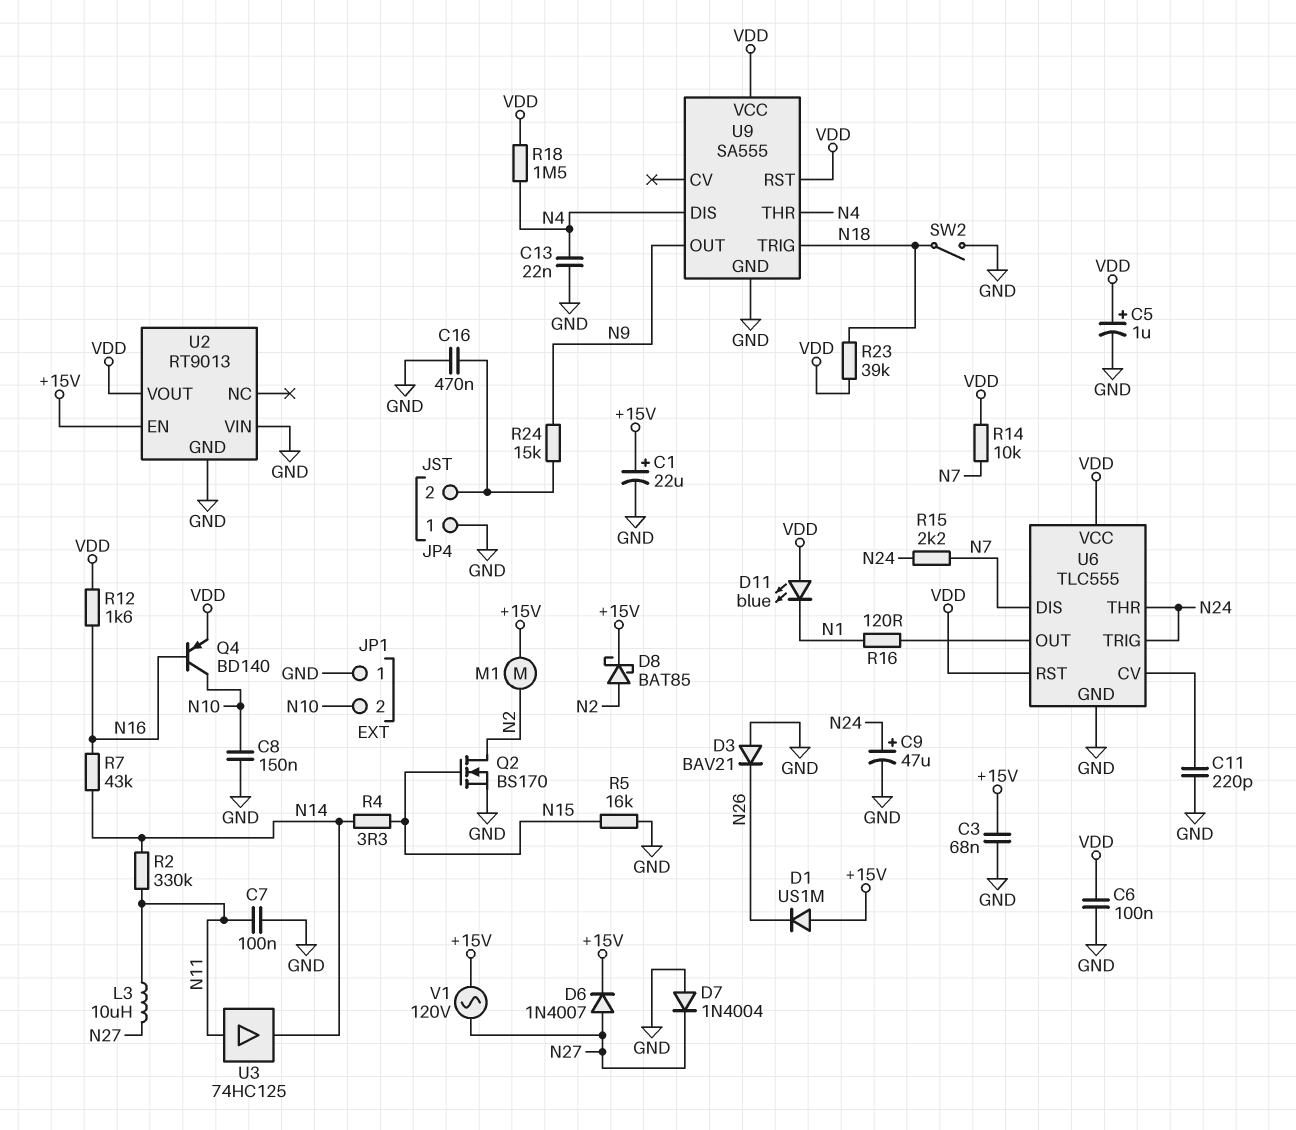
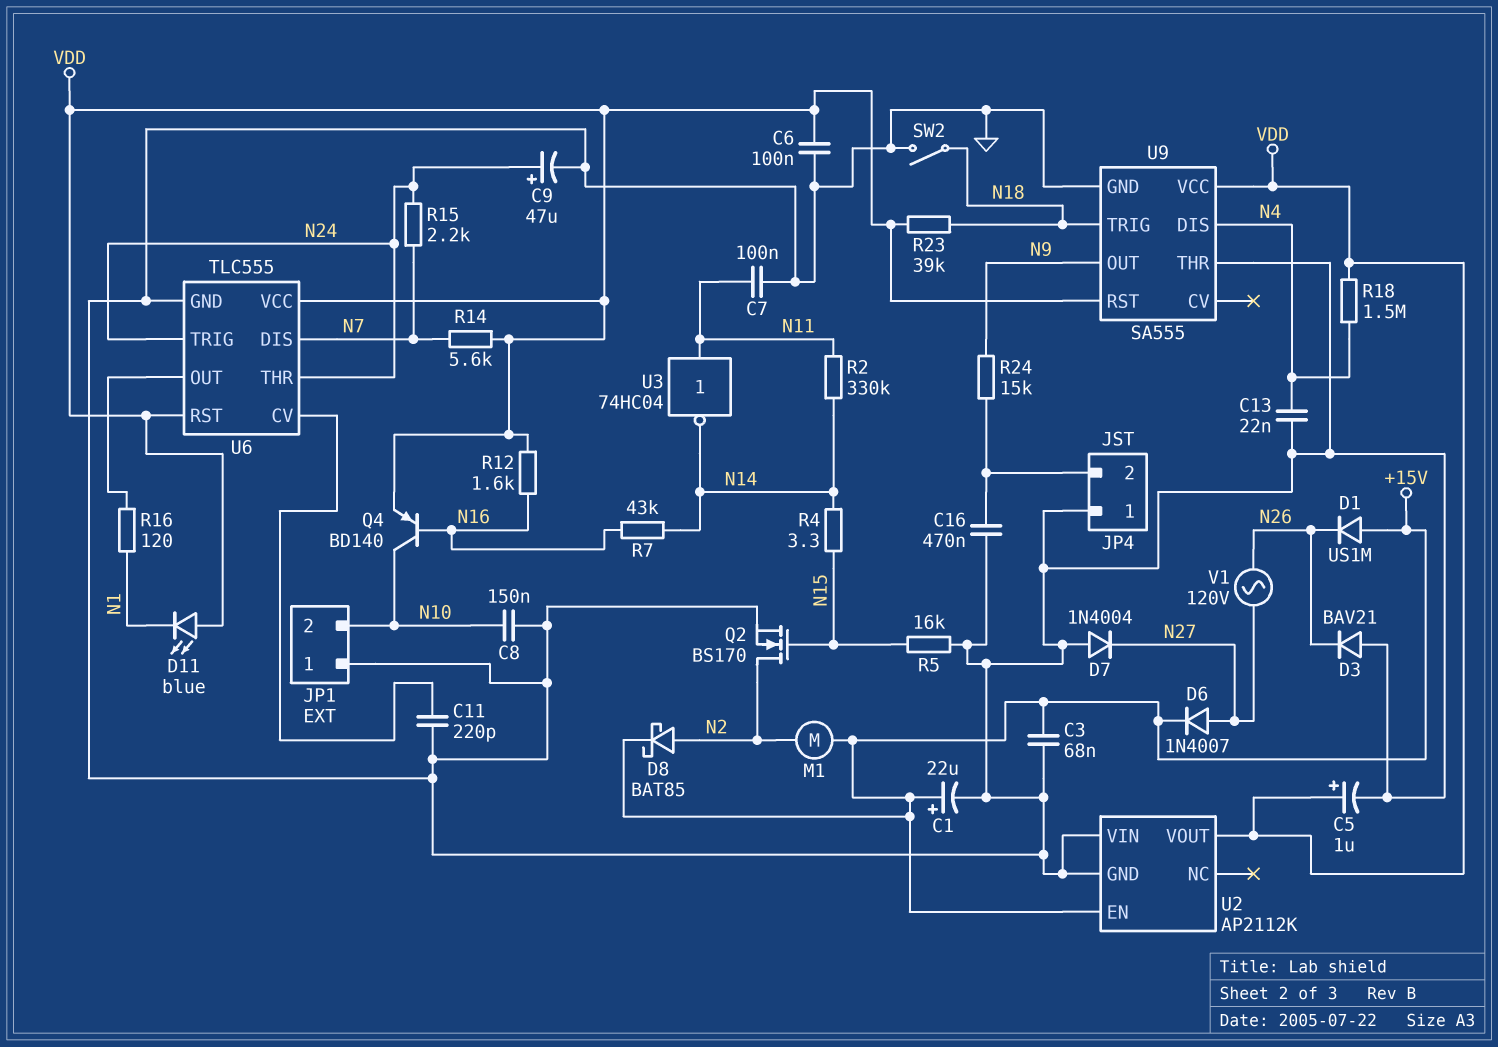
L3: 10uH (N11, N27) -> none
R14: 10k (N7, VDD) -> 5.6k (N7, VDD)
U2: RT9013 -> AP2112K
U3: buffer 74HC125 (in N11, out N14) -> NOT 74HC04 (in N11, out N14)
U9 pin THR: N4 -> GND
V1: AC 120V (+15V, N27) -> AC 120V (N26, N27)

